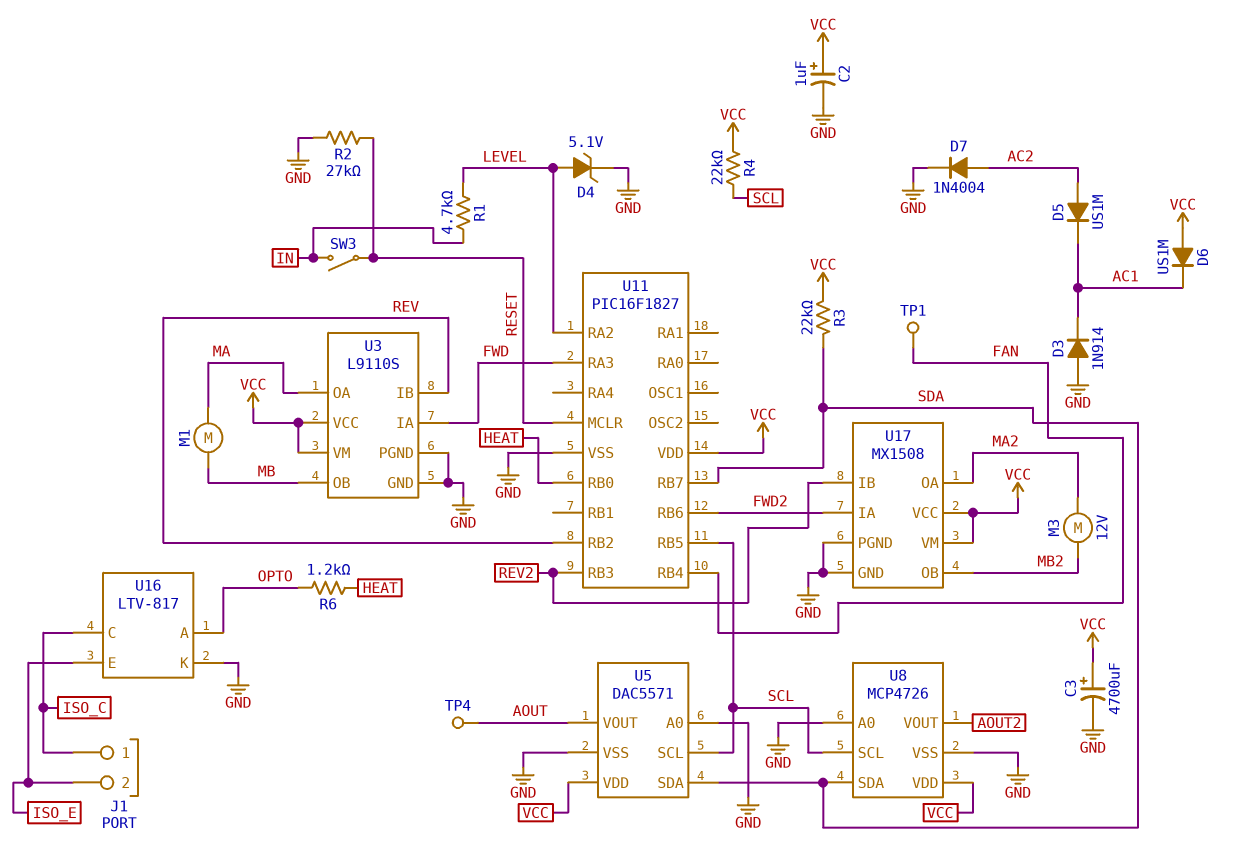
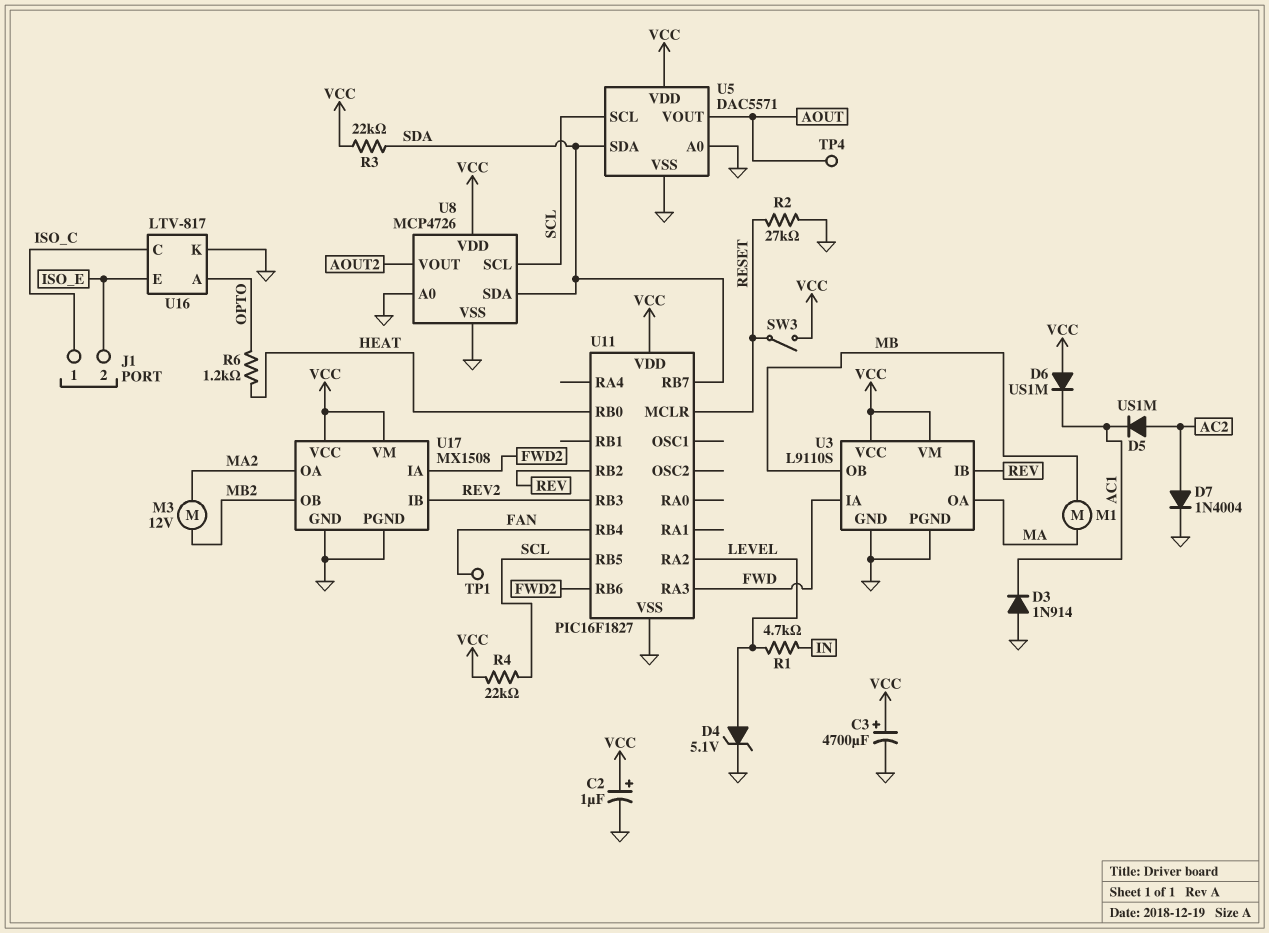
SW3: switch (IN, RESET) -> switch (RESET, VCC)

